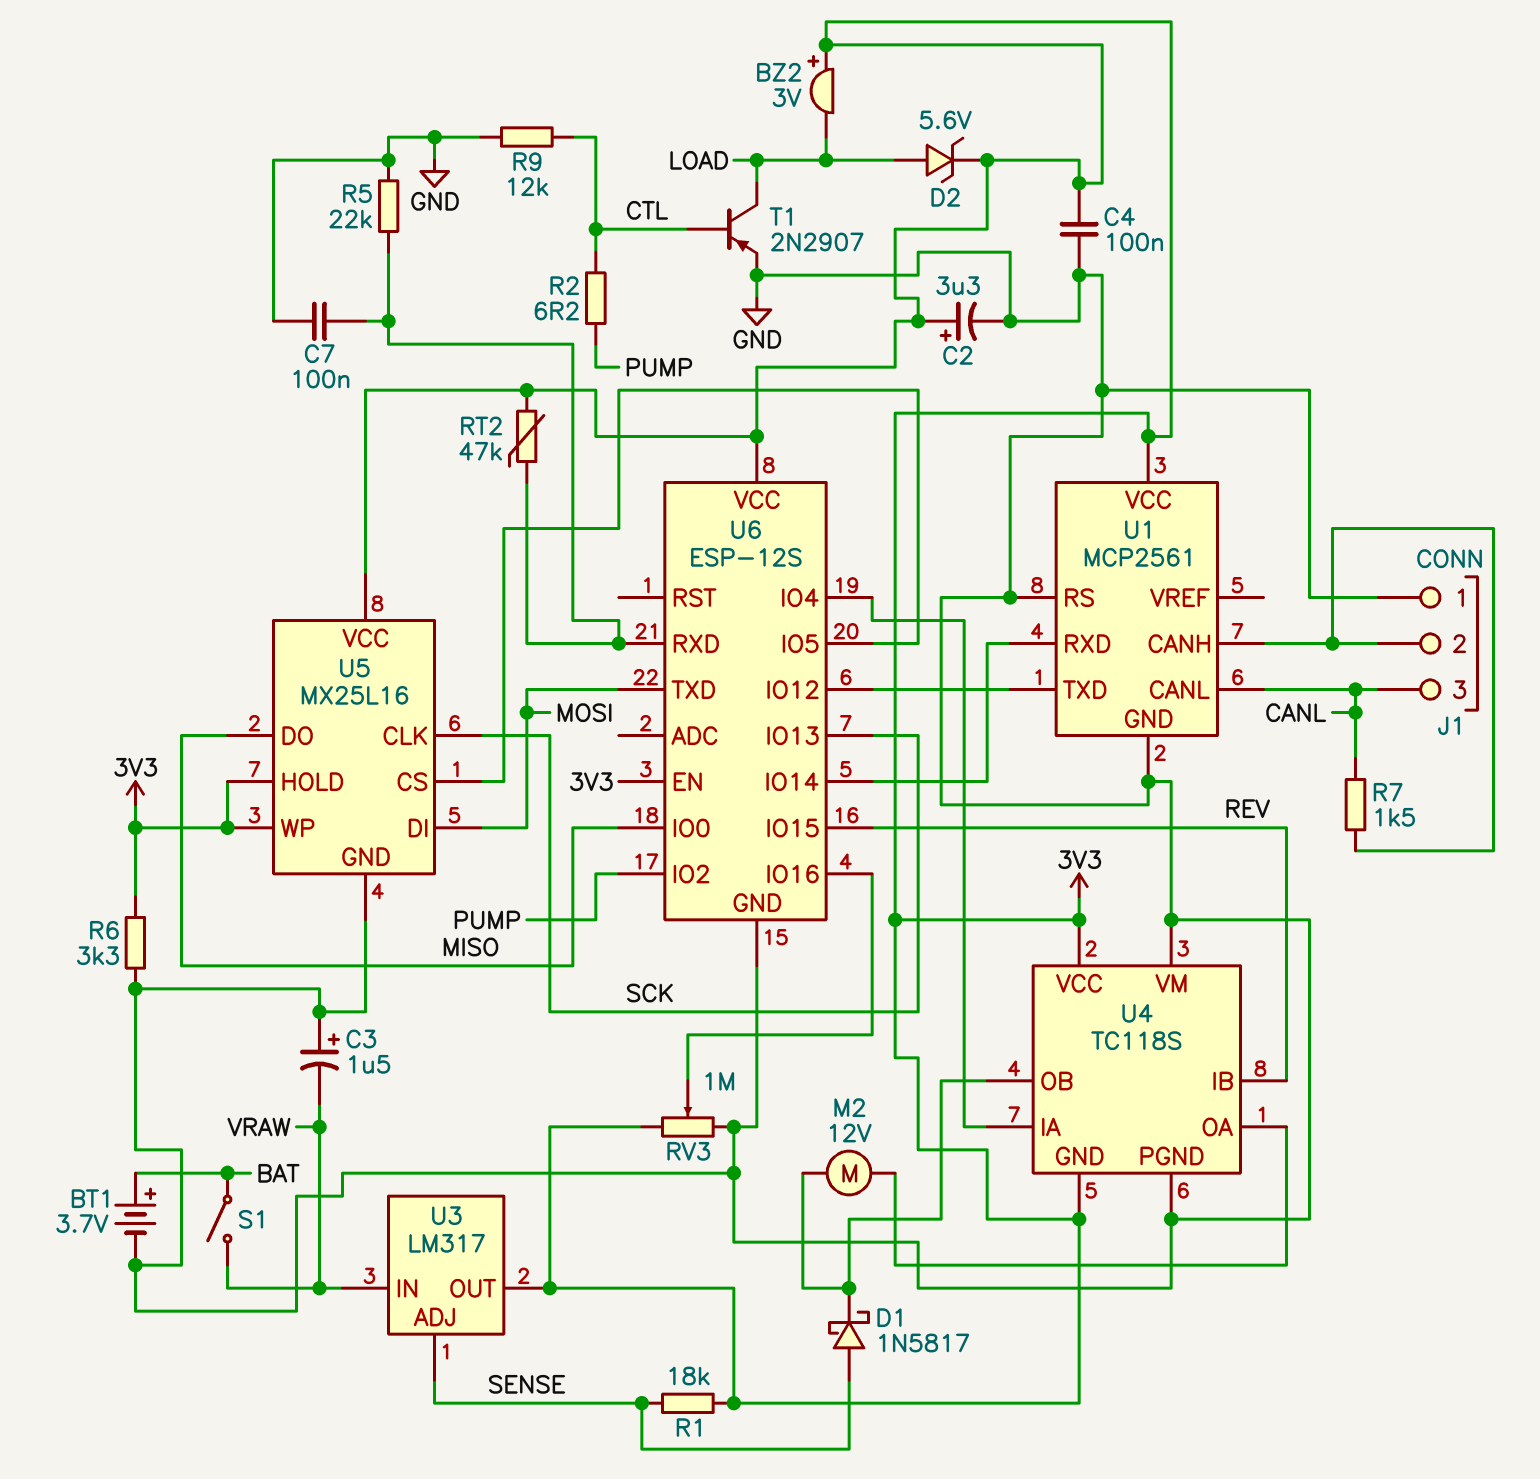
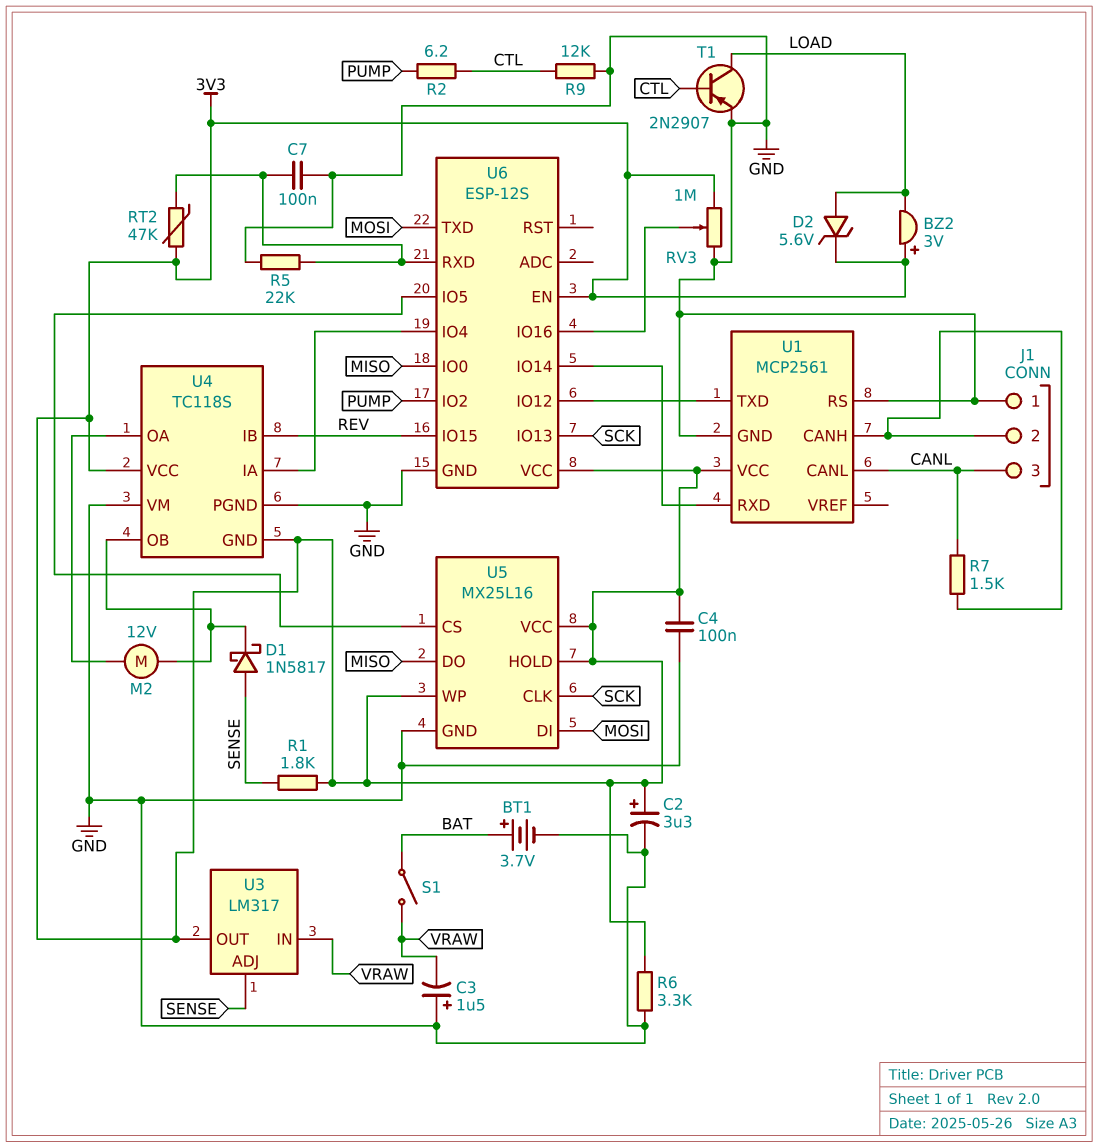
R1: 18k (3V3, SENSE) -> 1.8k (3V3, SENSE)

